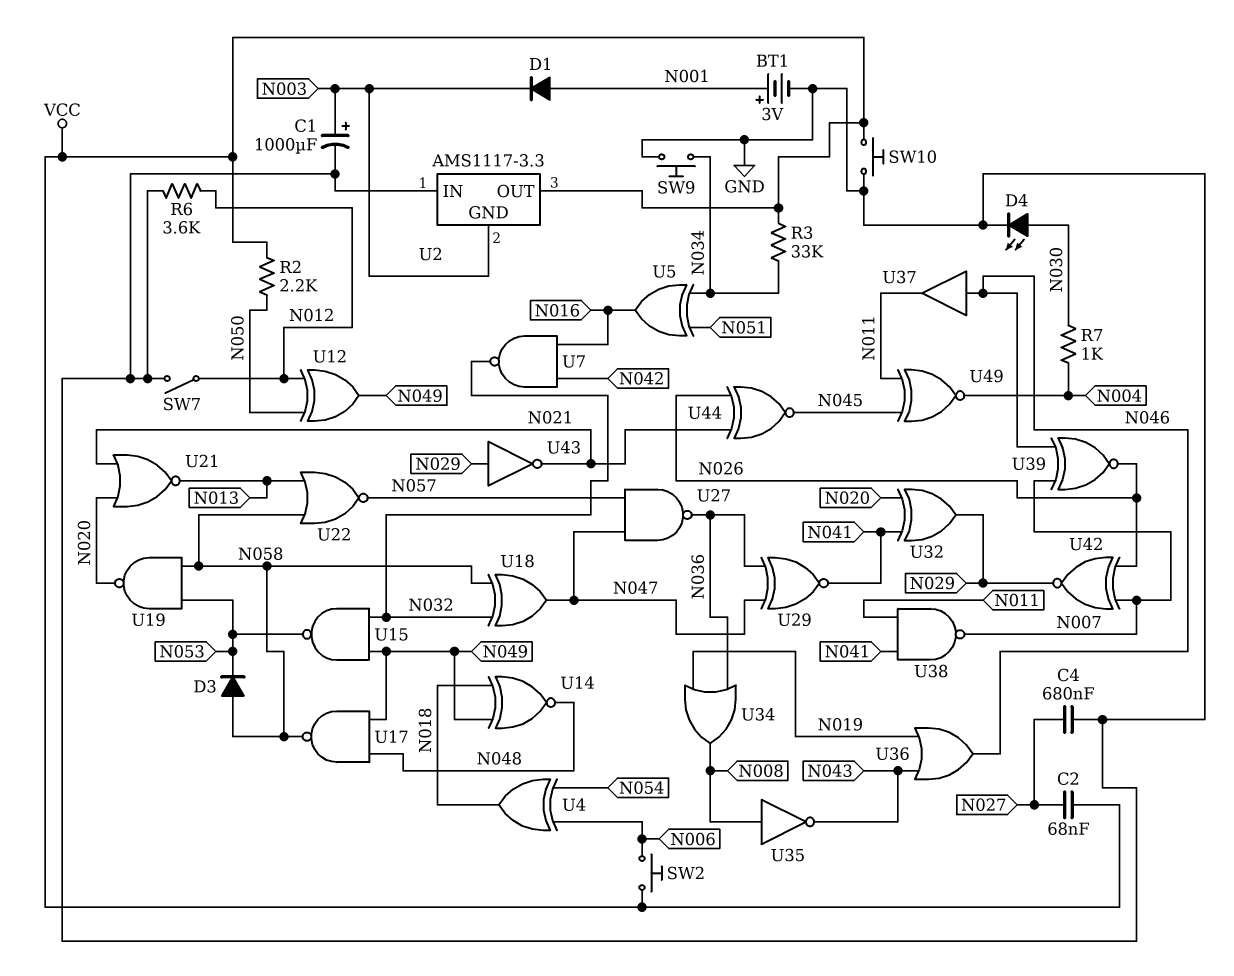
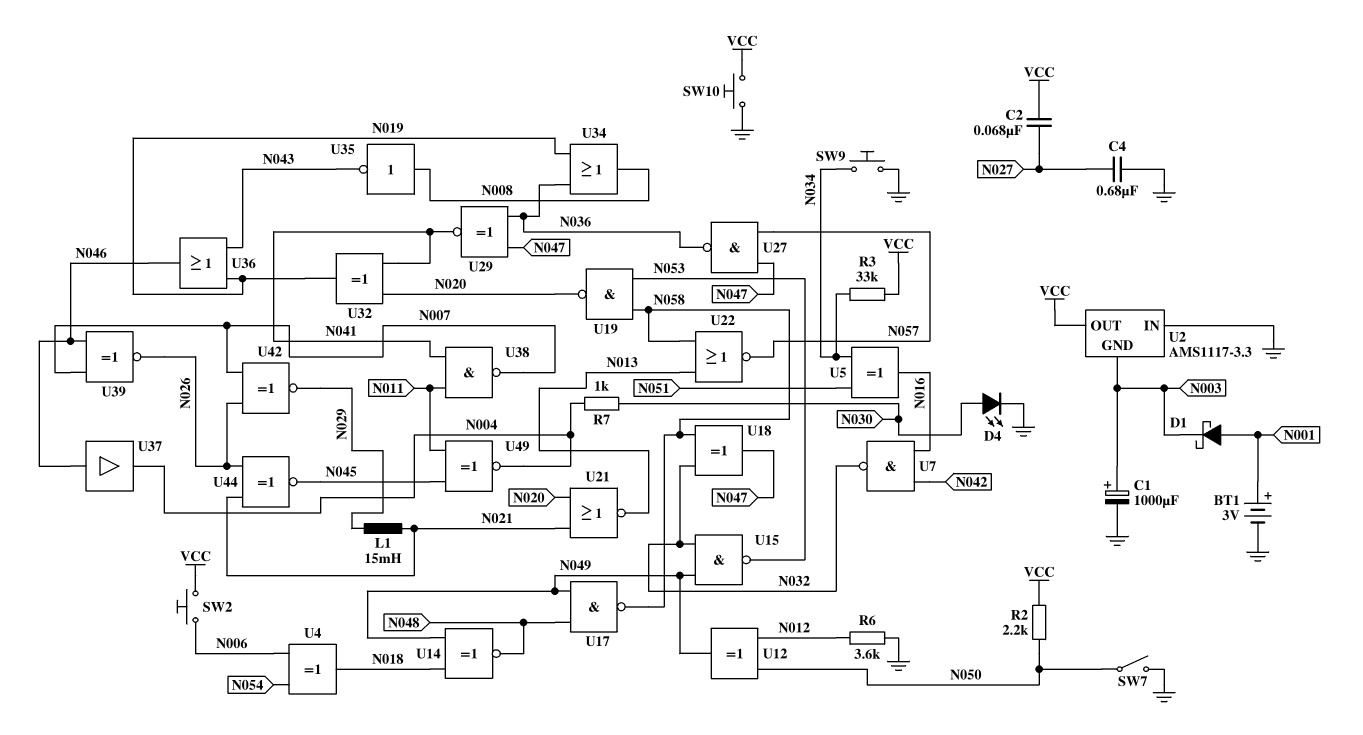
D1: diode (A N001, K N003) -> schottky (A N001, K N003)
D3: diode (A N058, K N053) -> none
L1: none -> 15mH (N021, N029)
SW7: switch (GND, N012) -> switch (GND, N050)
U32: XOR (in N020, in N041, out N029) -> XOR (in N020, in N041, out N019)
U37: buffer (in N046, out N011) -> buffer (in N046, out N004)
U43: NOT (in N029, out N021) -> none

